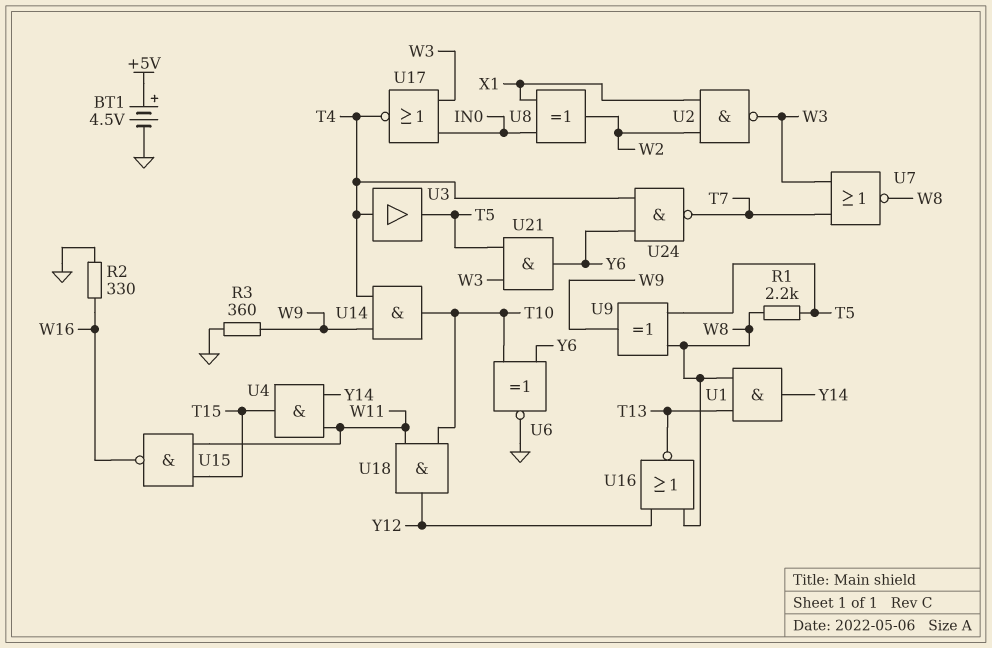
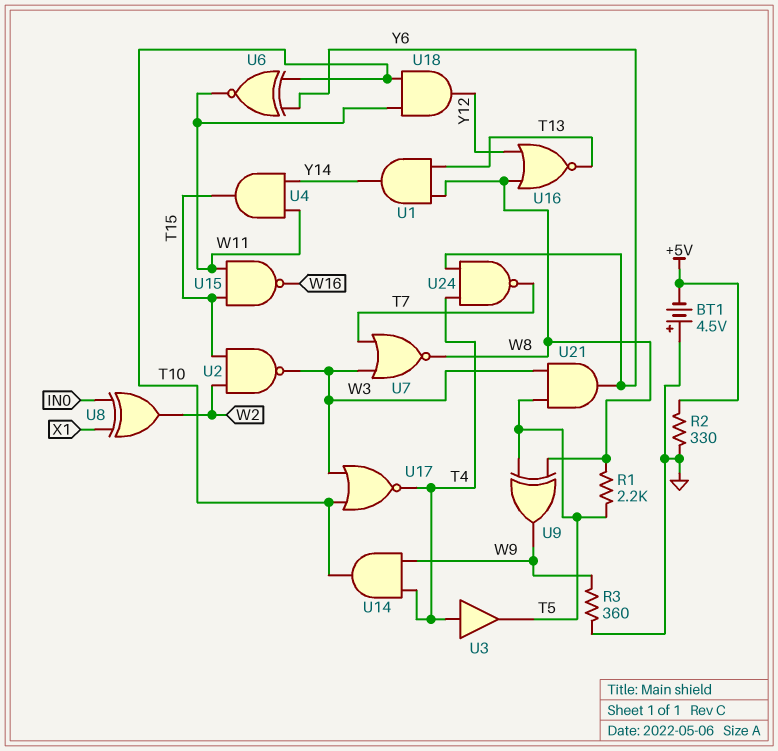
BT1: 4.5V (plus +5V, minus GND) -> 4.5V (plus GND, minus +5V)
R2: 330 (GND, W16) -> 330 (+5V, GND)
U2: NAND (in W2, in X1, out W3) -> NAND (in T15, in W2, out W3)
U6: XNOR (in T10, in Y6, out GND) -> XNOR (in T10, in Y6, out W11)
U17: NOR (in IN0, in W3, out T4) -> NOR (in T10, in W3, out T4)

